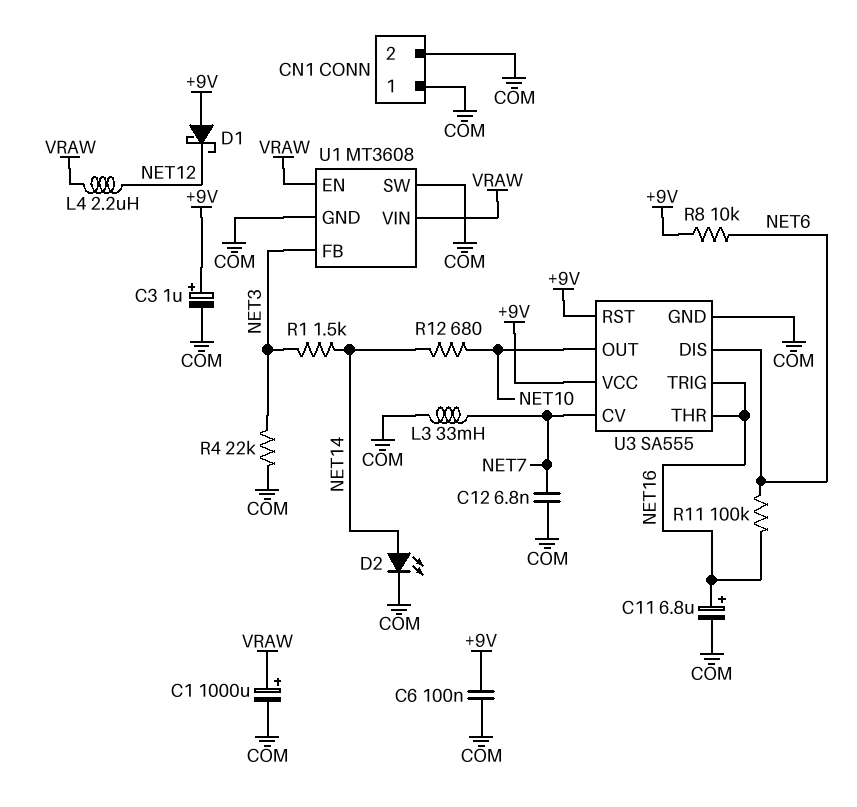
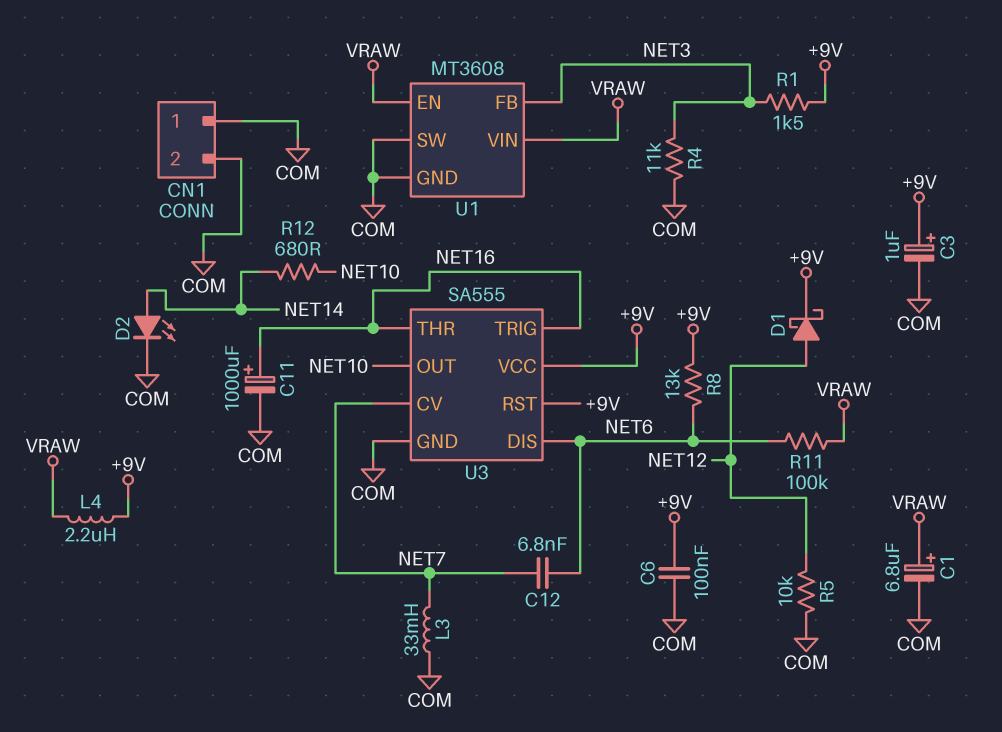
C1: 1000uF (plus VRAW, minus COM) -> 6.8uF (plus VRAW, minus COM)
C11: 6.8uF (plus NET16, minus COM) -> 1000uF (plus NET16, minus COM)
C12: 6.8nF (COM, NET7) -> 6.8nF (NET6, NET7)
D1: schottky (A +9V, K NET12) -> schottky (A NET12, K +9V)
L4: 2.2uH (NET12, VRAW) -> 2.2uH (+9V, VRAW)
R1: 1.5k (NET3, NET14) -> 1.5k (+9V, NET3)
R4: 22k (COM, NET3) -> 11k (COM, NET3)
R5: none -> 10k (COM, NET12)
R8: 10k (+9V, NET6) -> 13k (+9V, NET6)
R11: 100k (NET6, NET16) -> 100k (NET6, VRAW)

